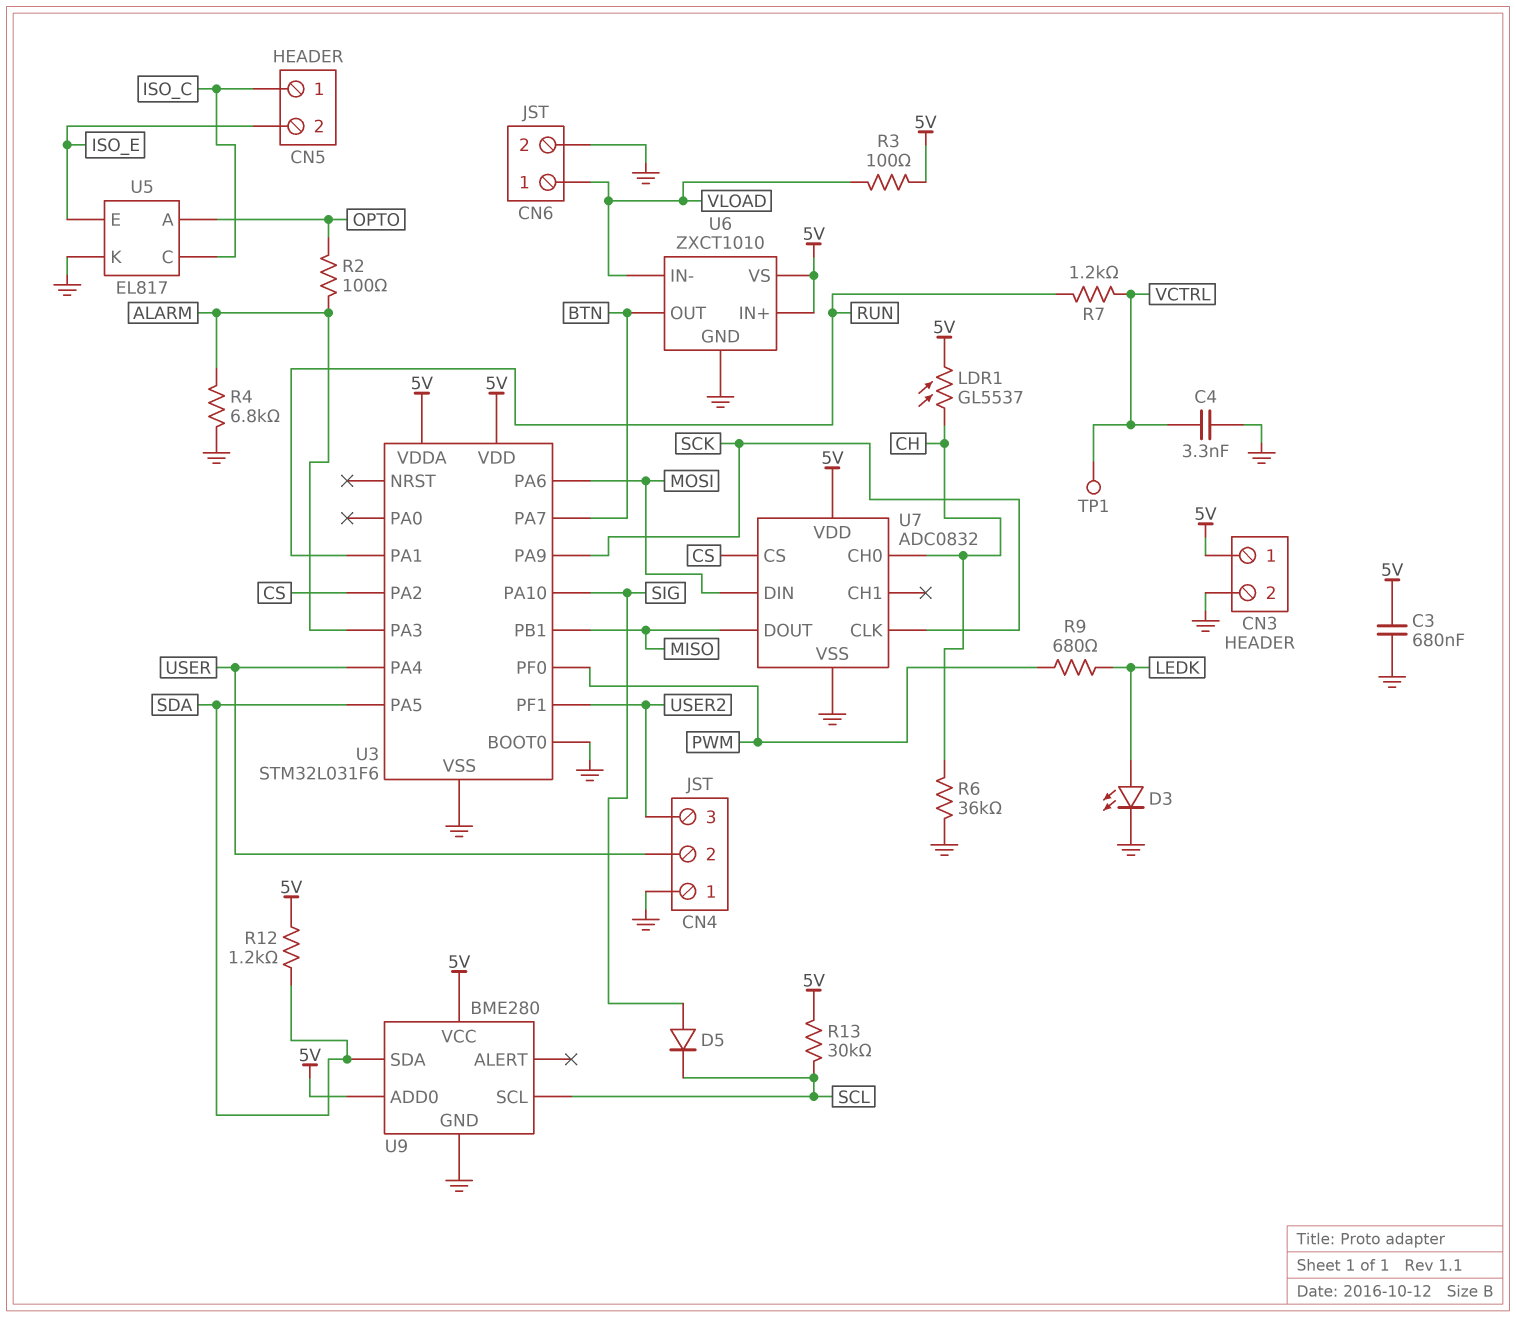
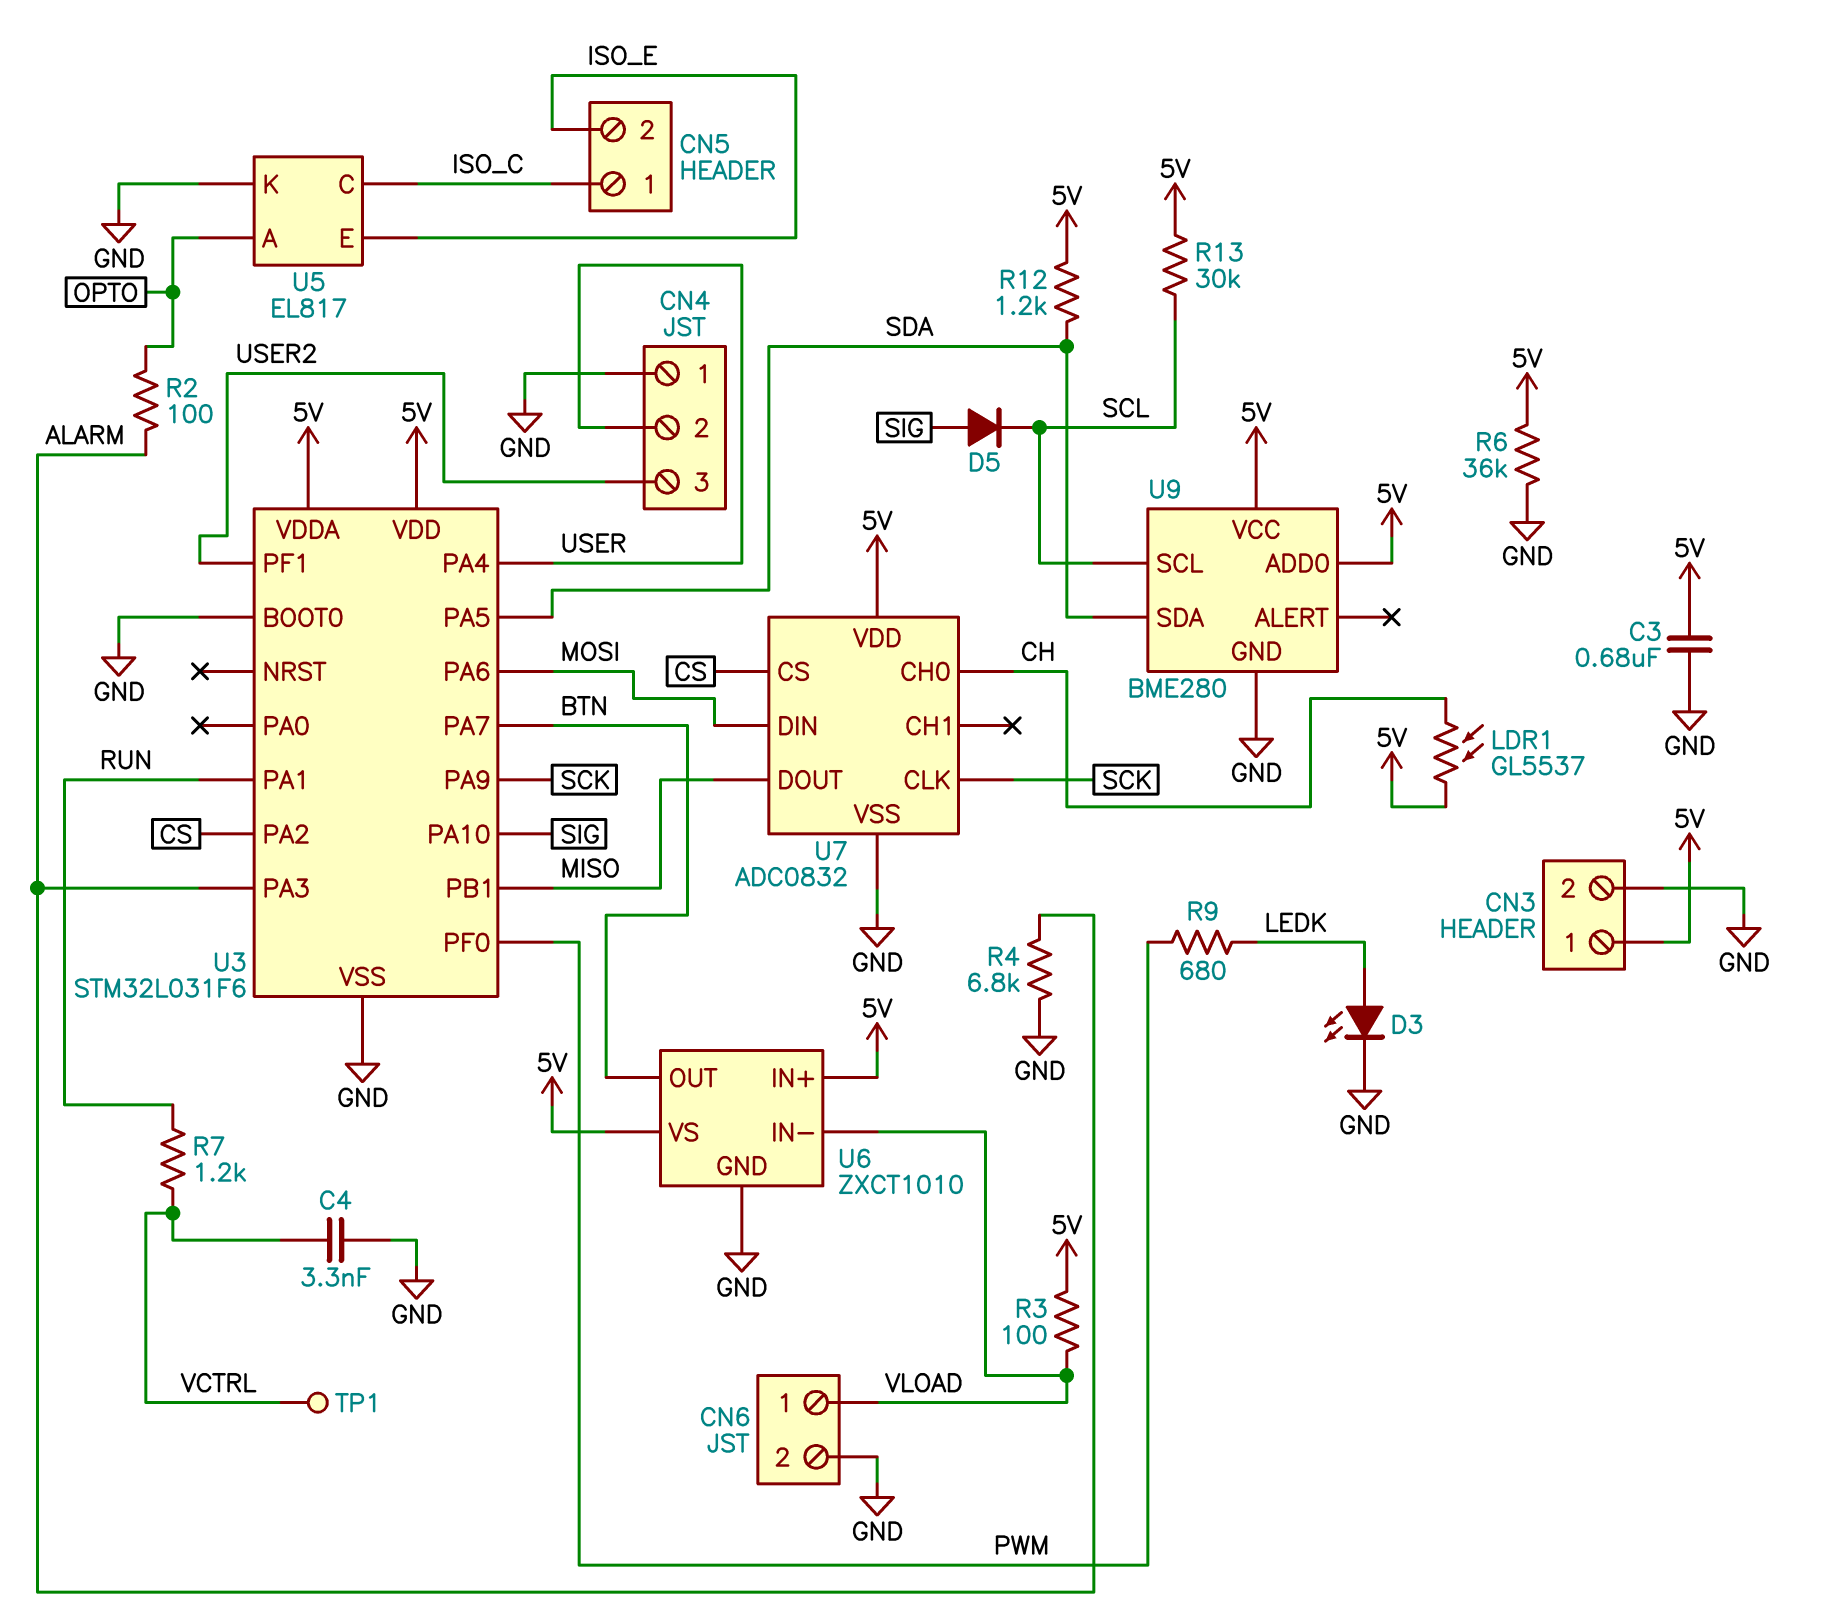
R6: 36k (CH, GND) -> 36k (5V, GND)

